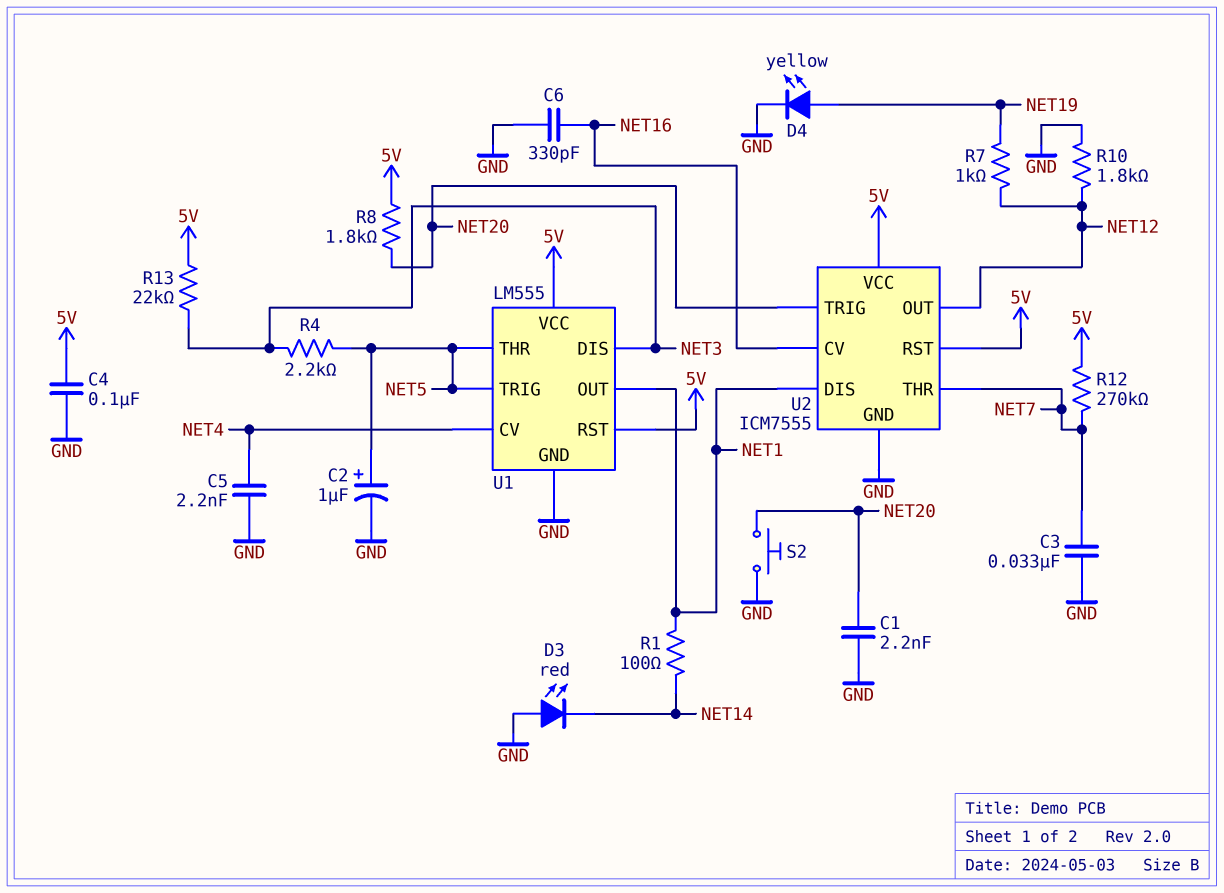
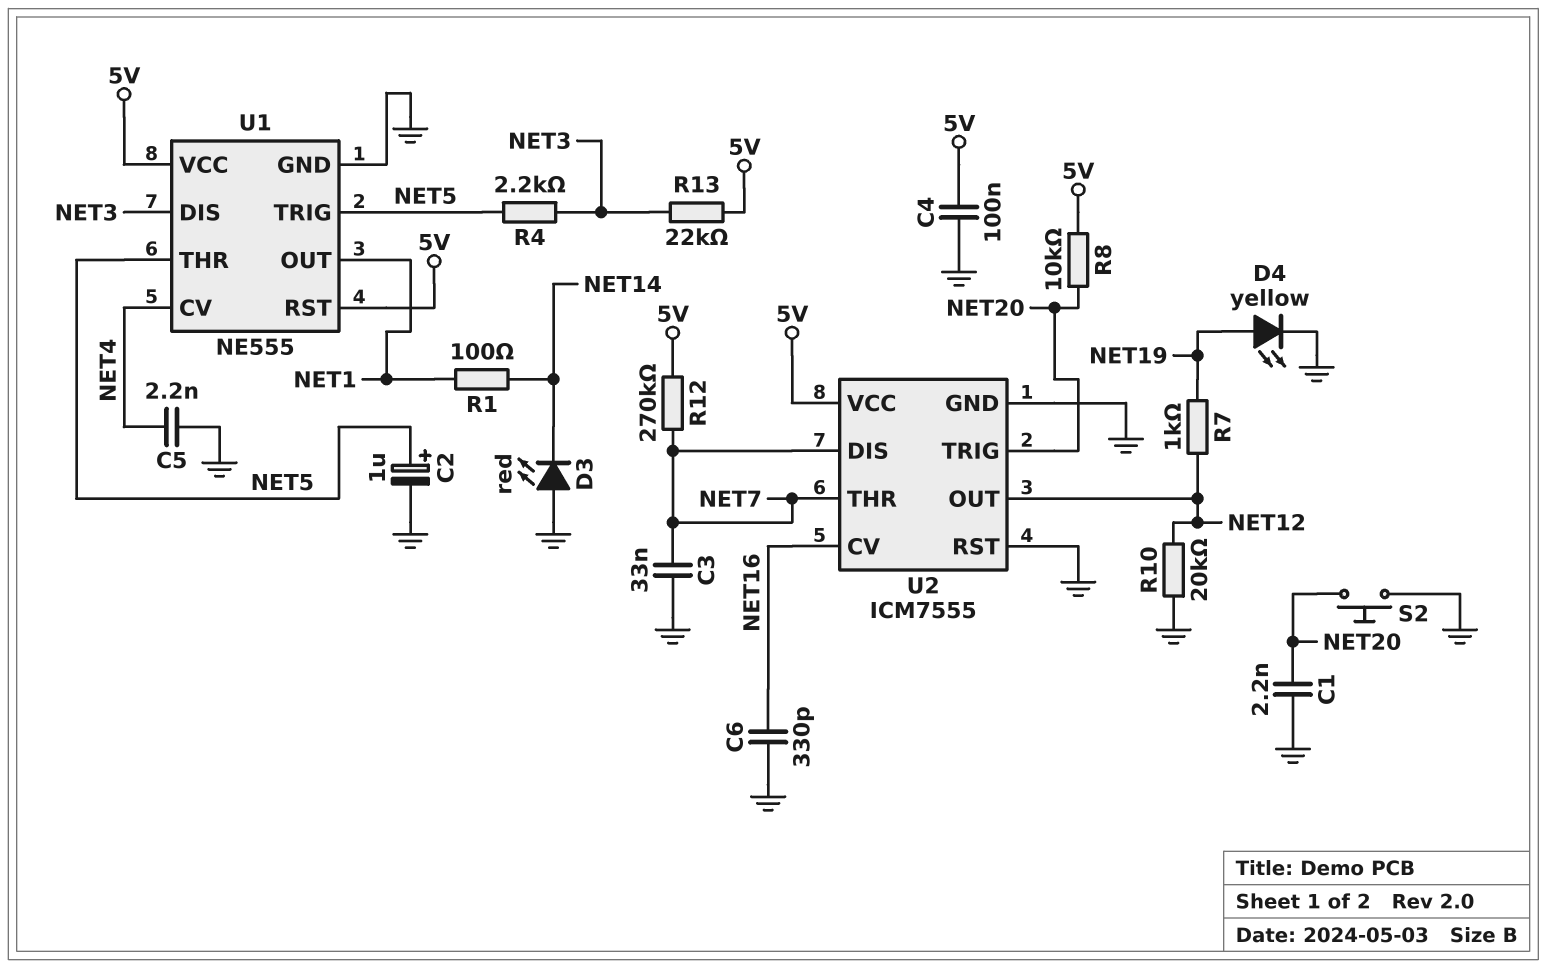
R8: 1.8k (5V, NET20) -> 10k (5V, NET20)
R10: 1.8k (GND, NET12) -> 20k (GND, NET12)
U1: LM555 -> NE555
U2 pin DIS: NET1 -> NET7
U2 pin RST: 5V -> GND

